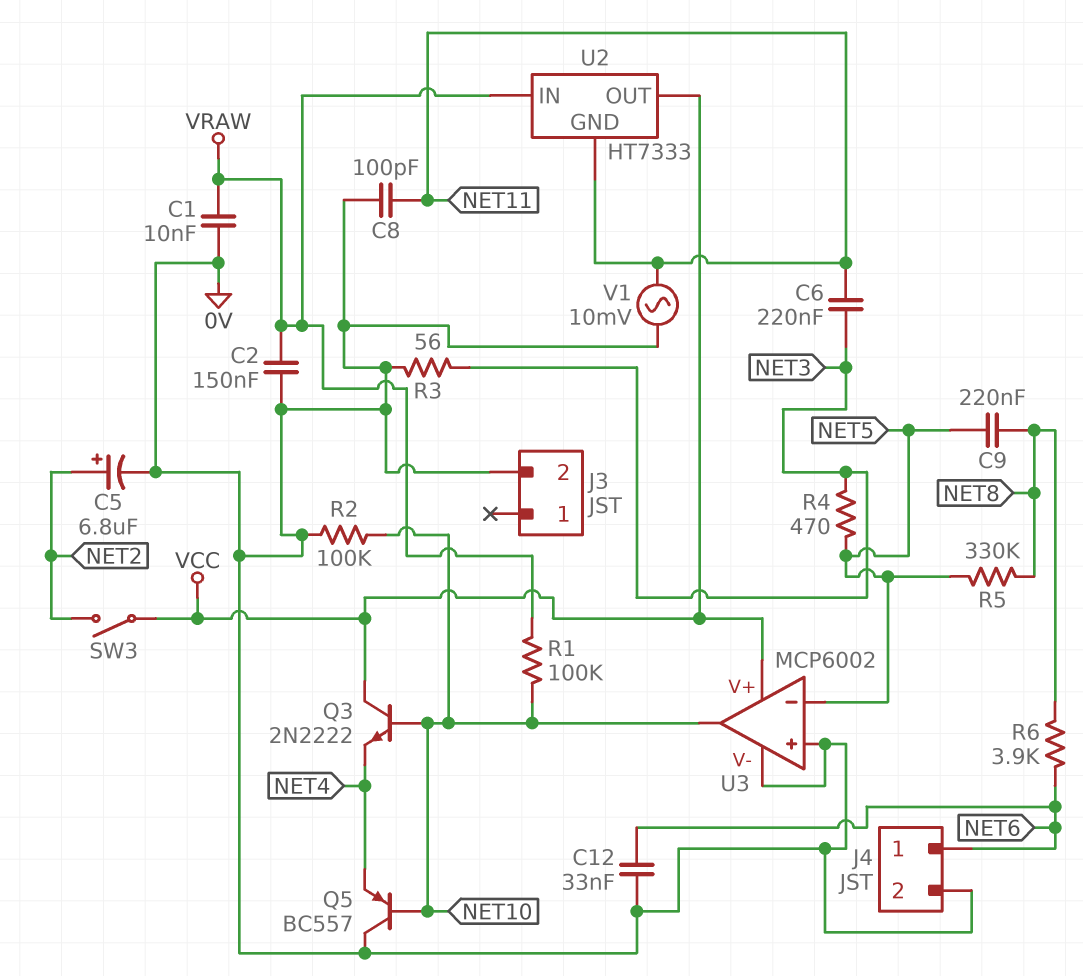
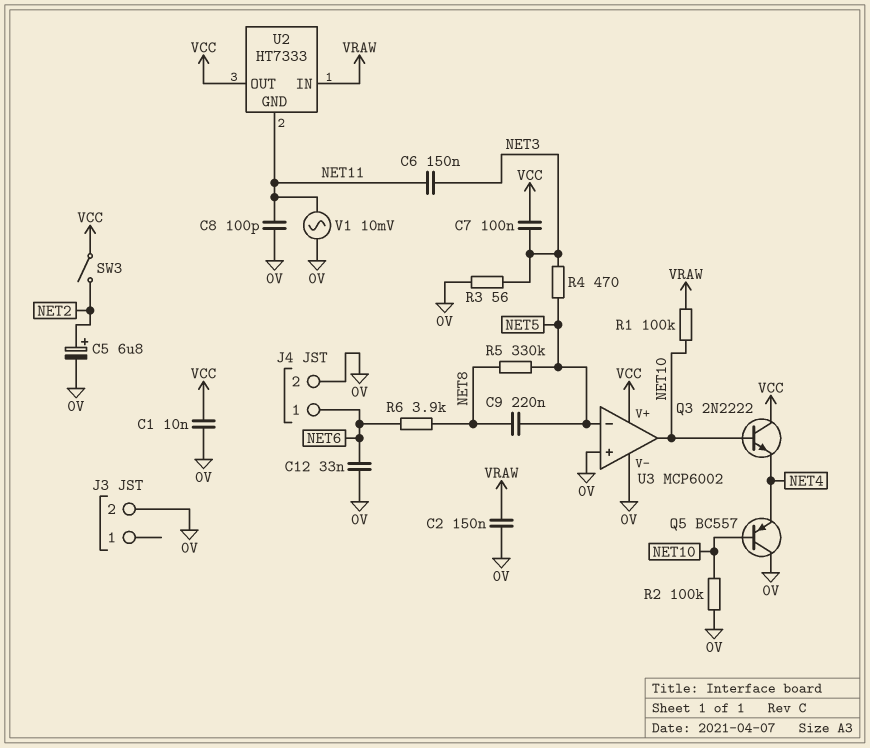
C1: 10nF (0V, VRAW) -> 10nF (0V, VCC)
C6: 220nF (NET3, NET11) -> 150nF (NET3, NET11)
C7: none -> 100nF (NET3, VCC)

